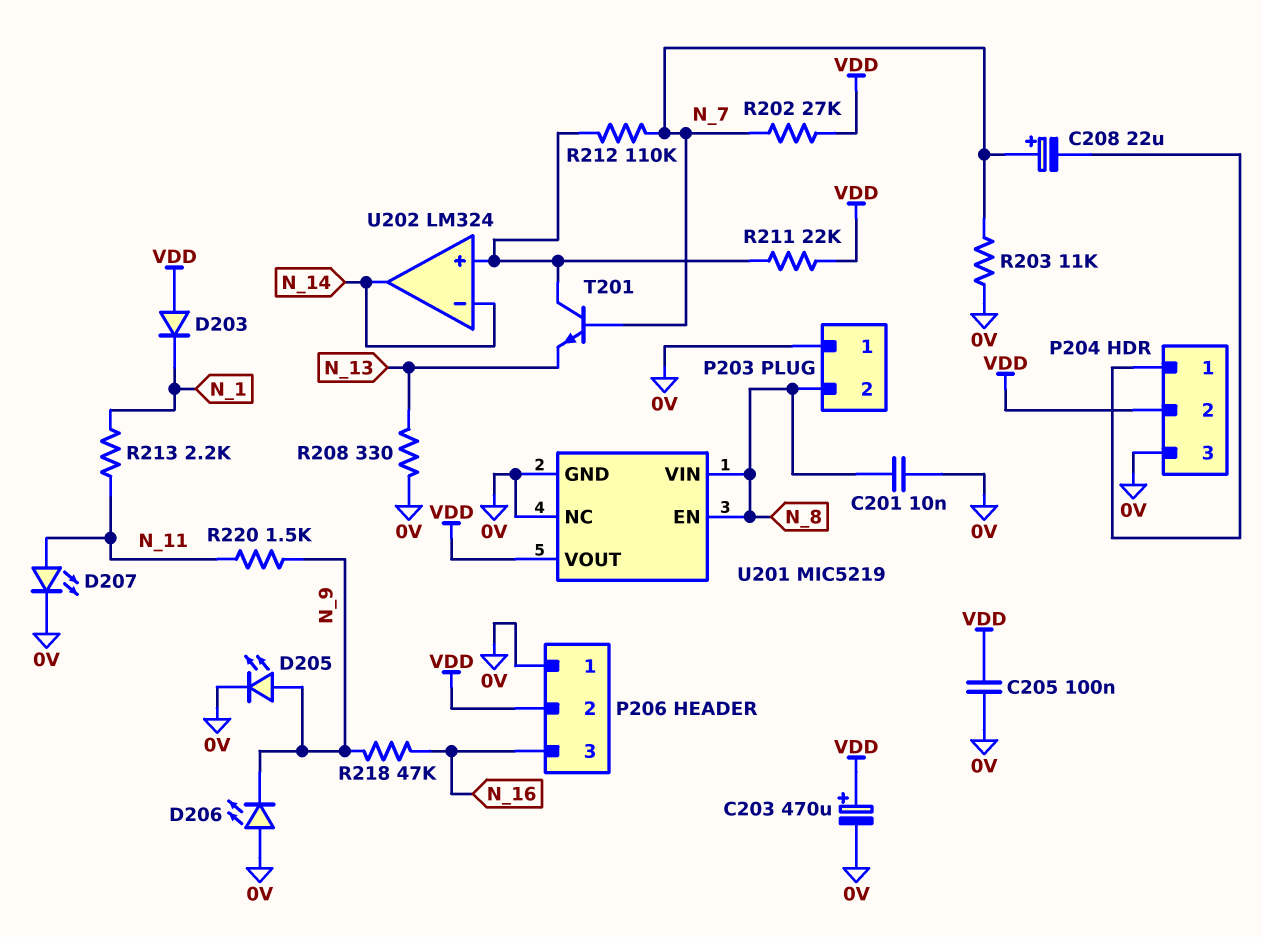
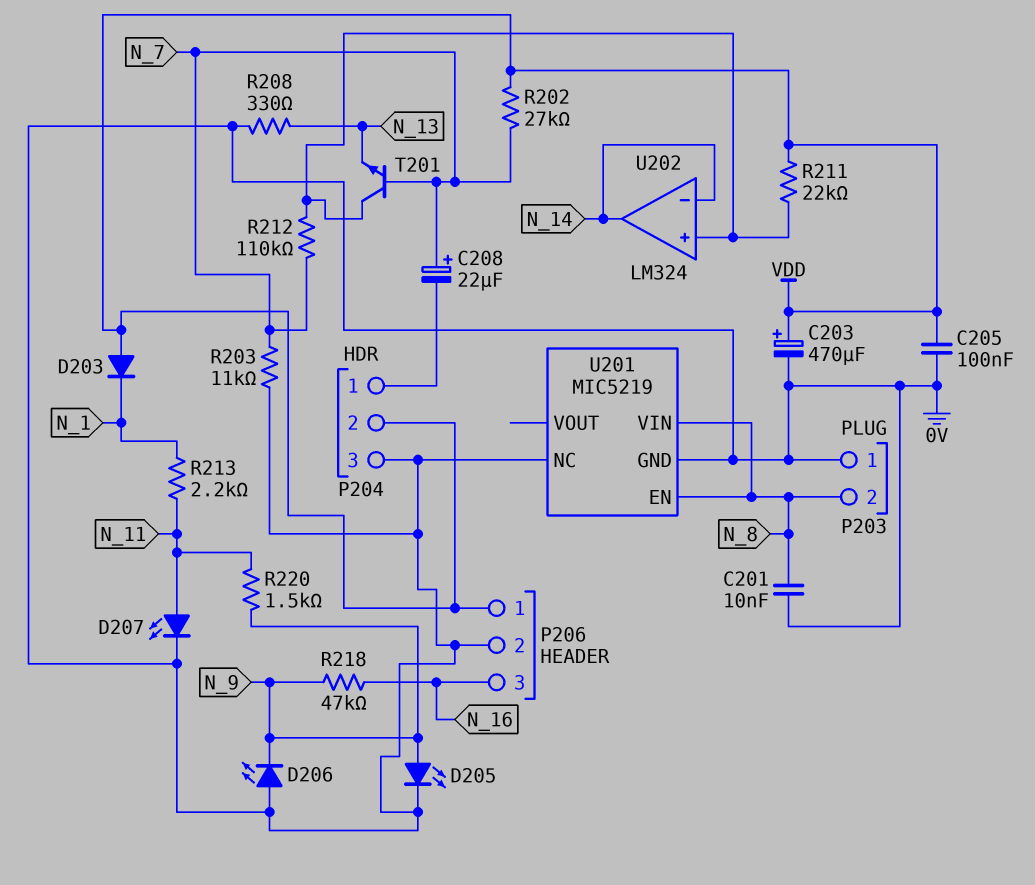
P206 pin 1: 0V -> VDD
P206 pin 2: VDD -> 0V
U201 pin VOUT: VDD -> none

